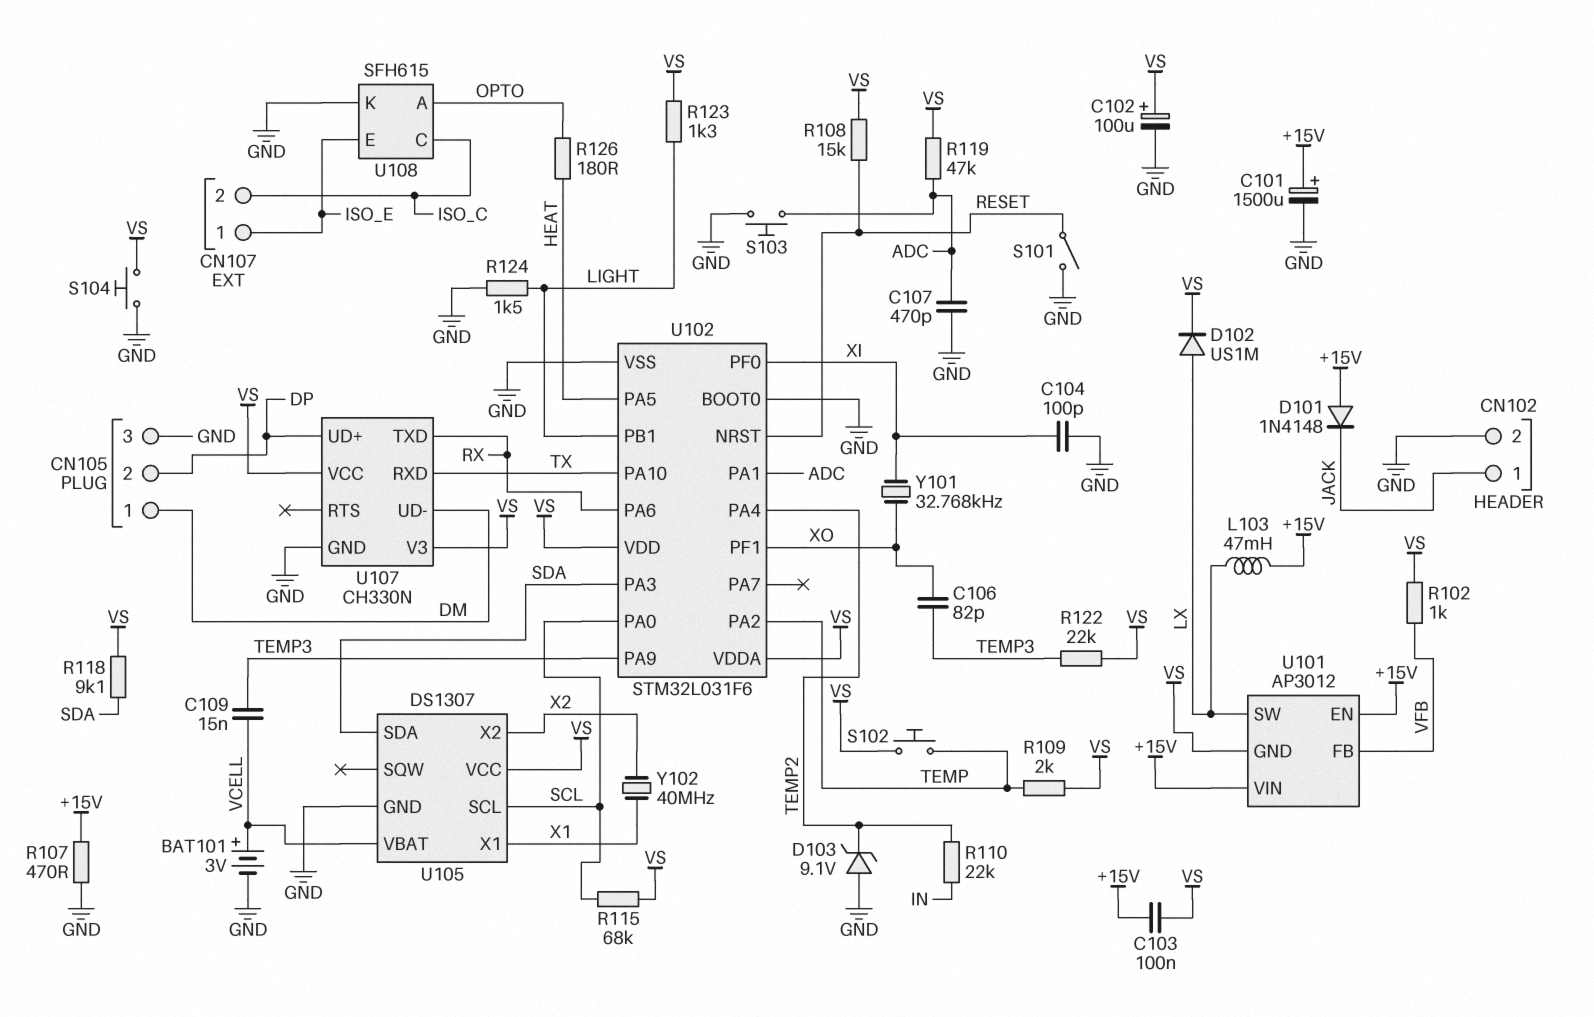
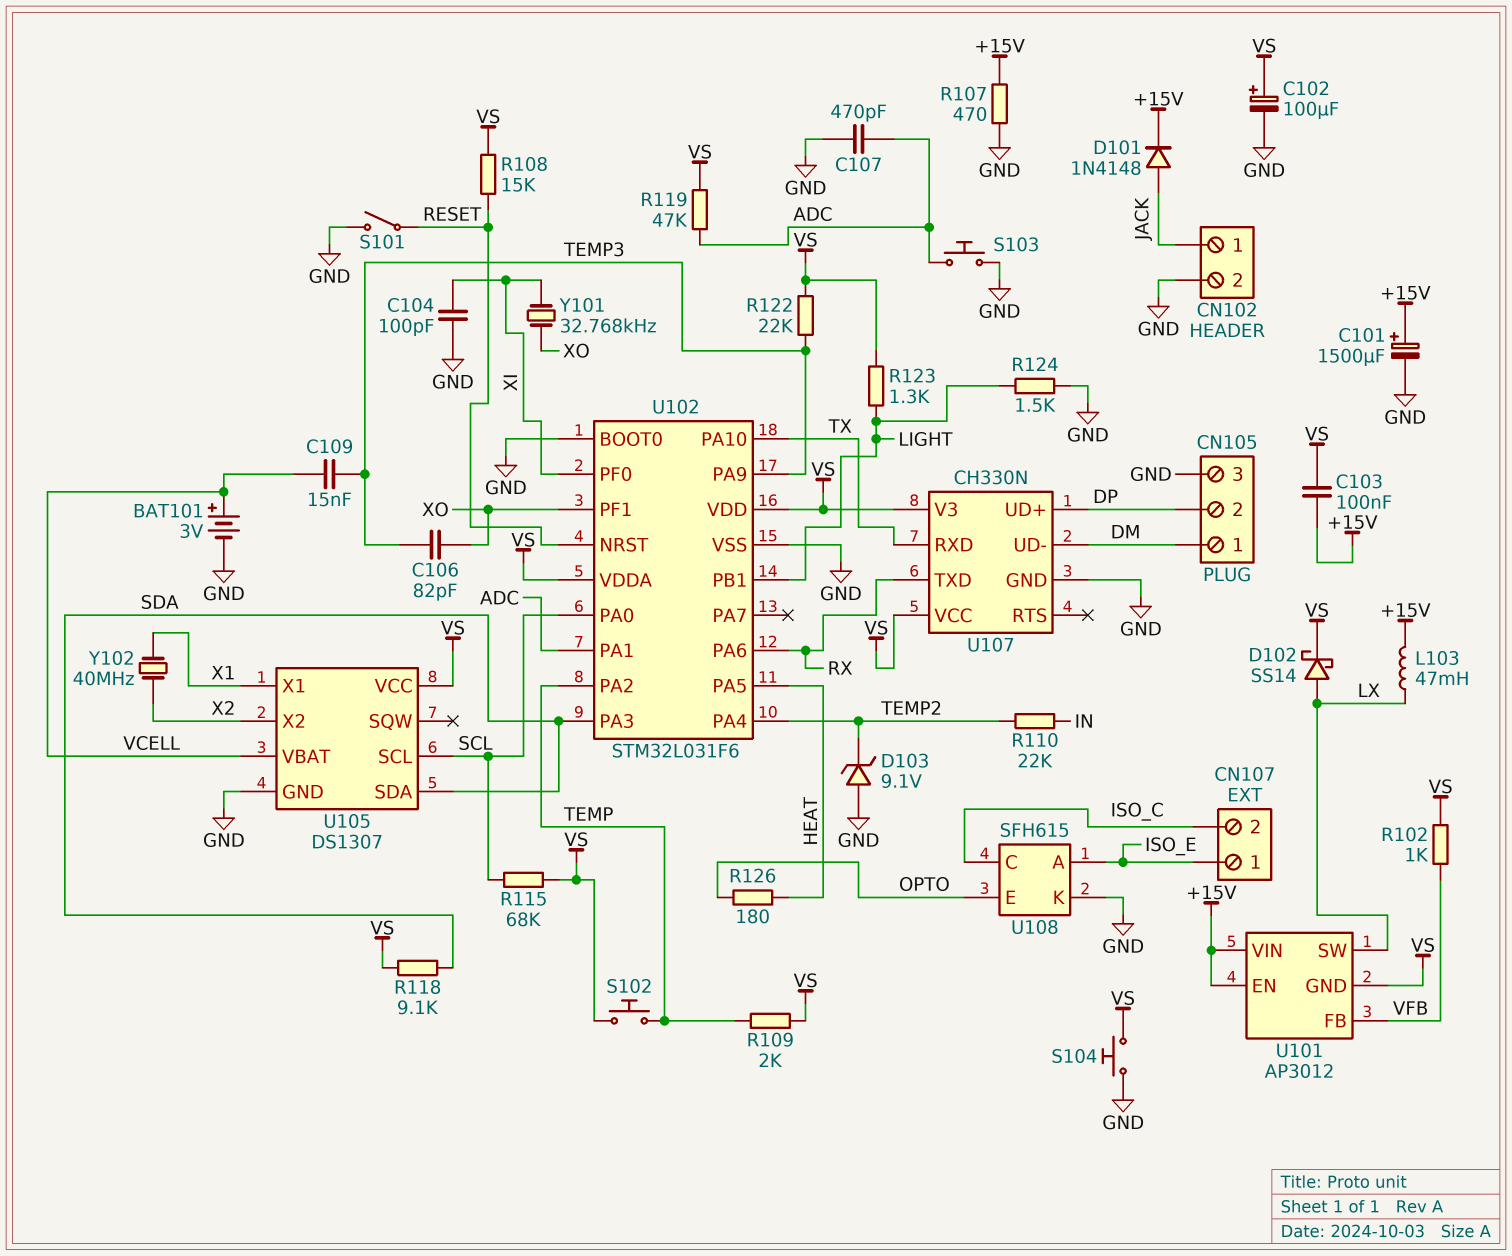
D101: diode 1N4148 (A +15V, K JACK) -> diode 1N4148 (A JACK, K +15V)
D102: diode US1M (A LX, K VS) -> schottky SS14 (A LX, K VS)
U108 pin A: OPTO -> ISO_E
U108 pin E: ISO_E -> OPTO

